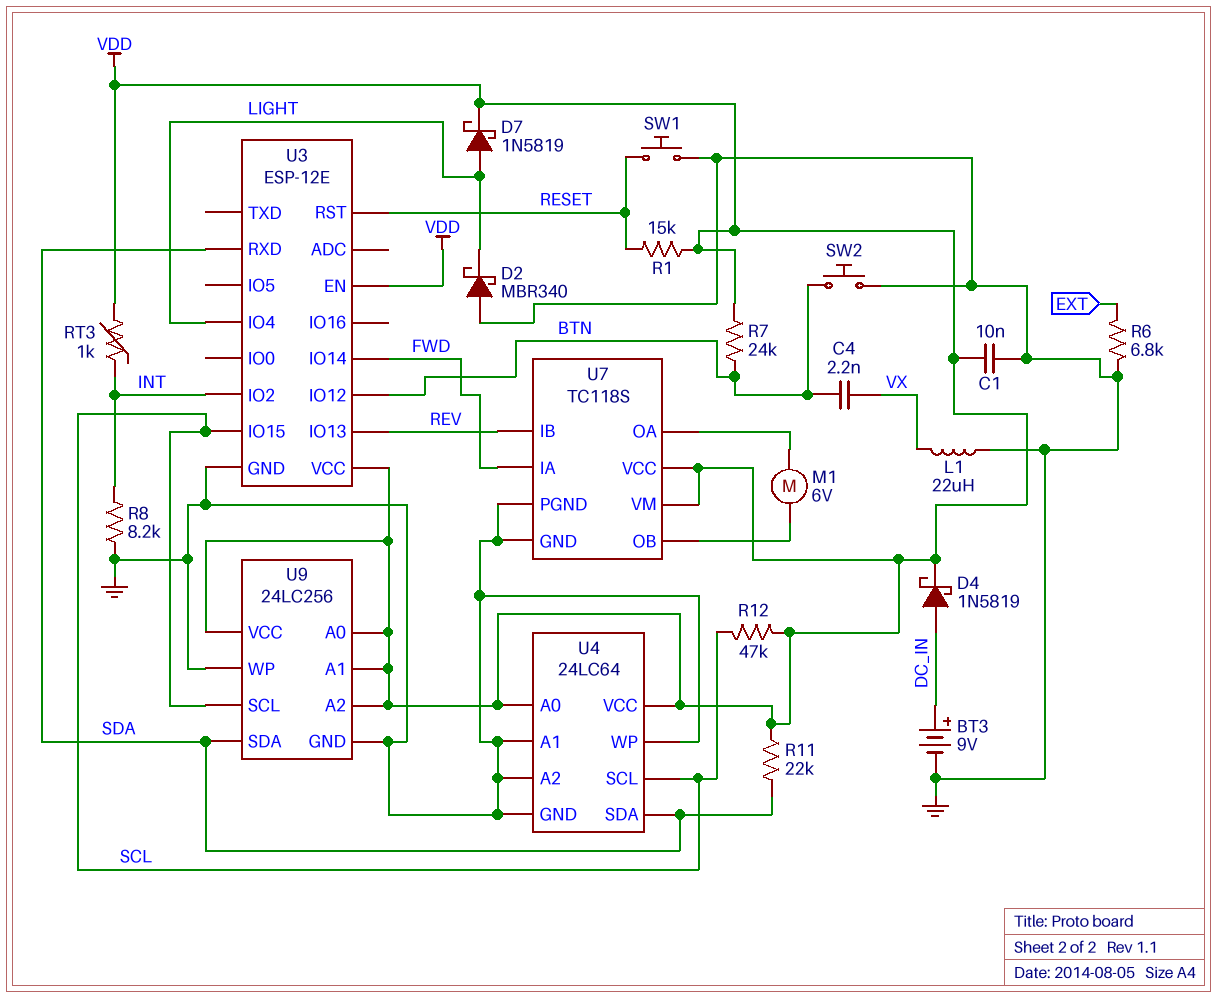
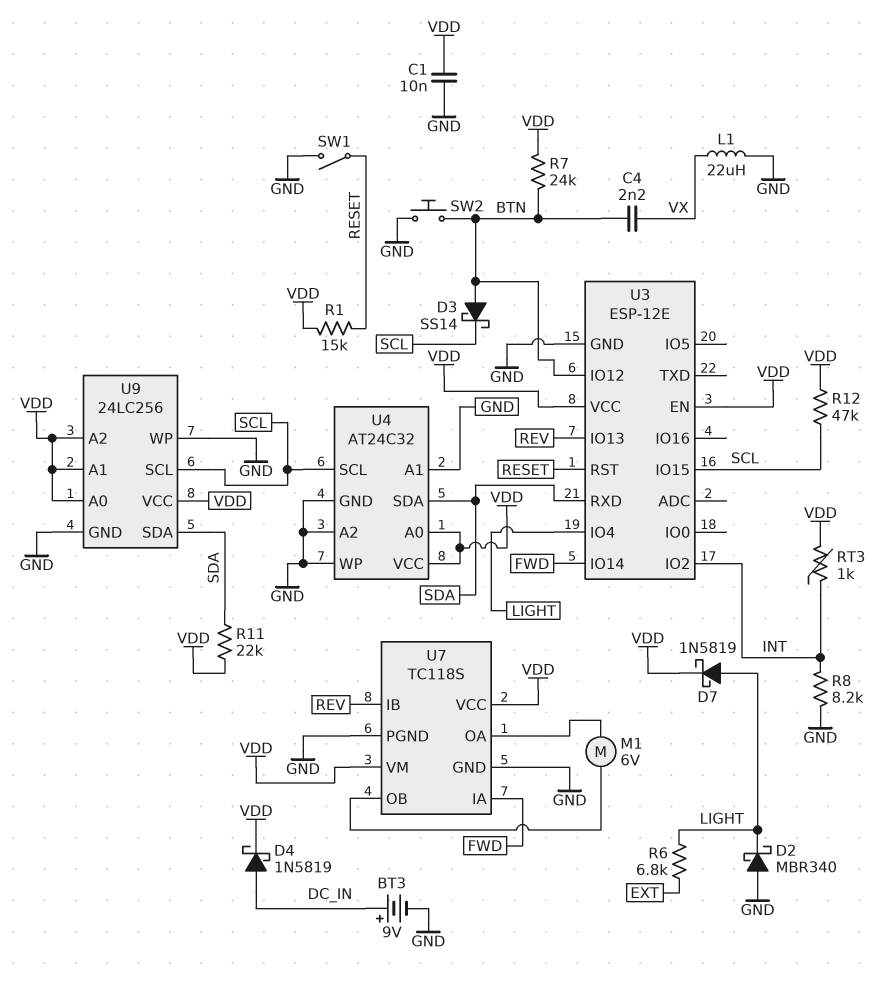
D3: none -> schottky SS14 (A BTN, K SCL)
R6: 6.8k (EXT, GND) -> 6.8k (EXT, LIGHT)
SW1: button (GND, RESET) -> switch (GND, RESET)
U4: 24LC64 -> AT24C32

